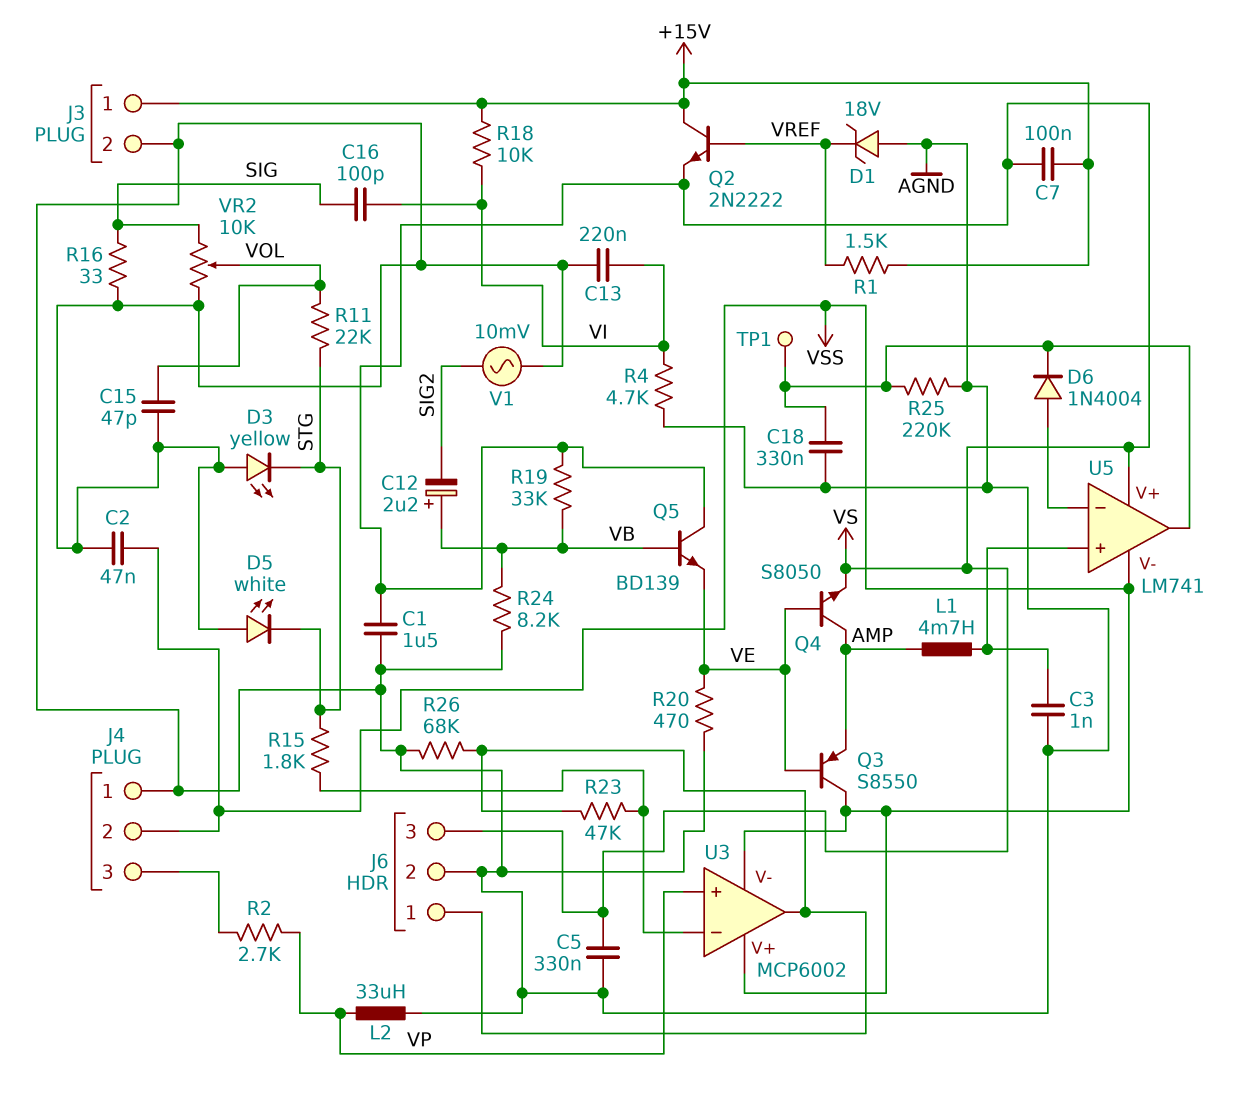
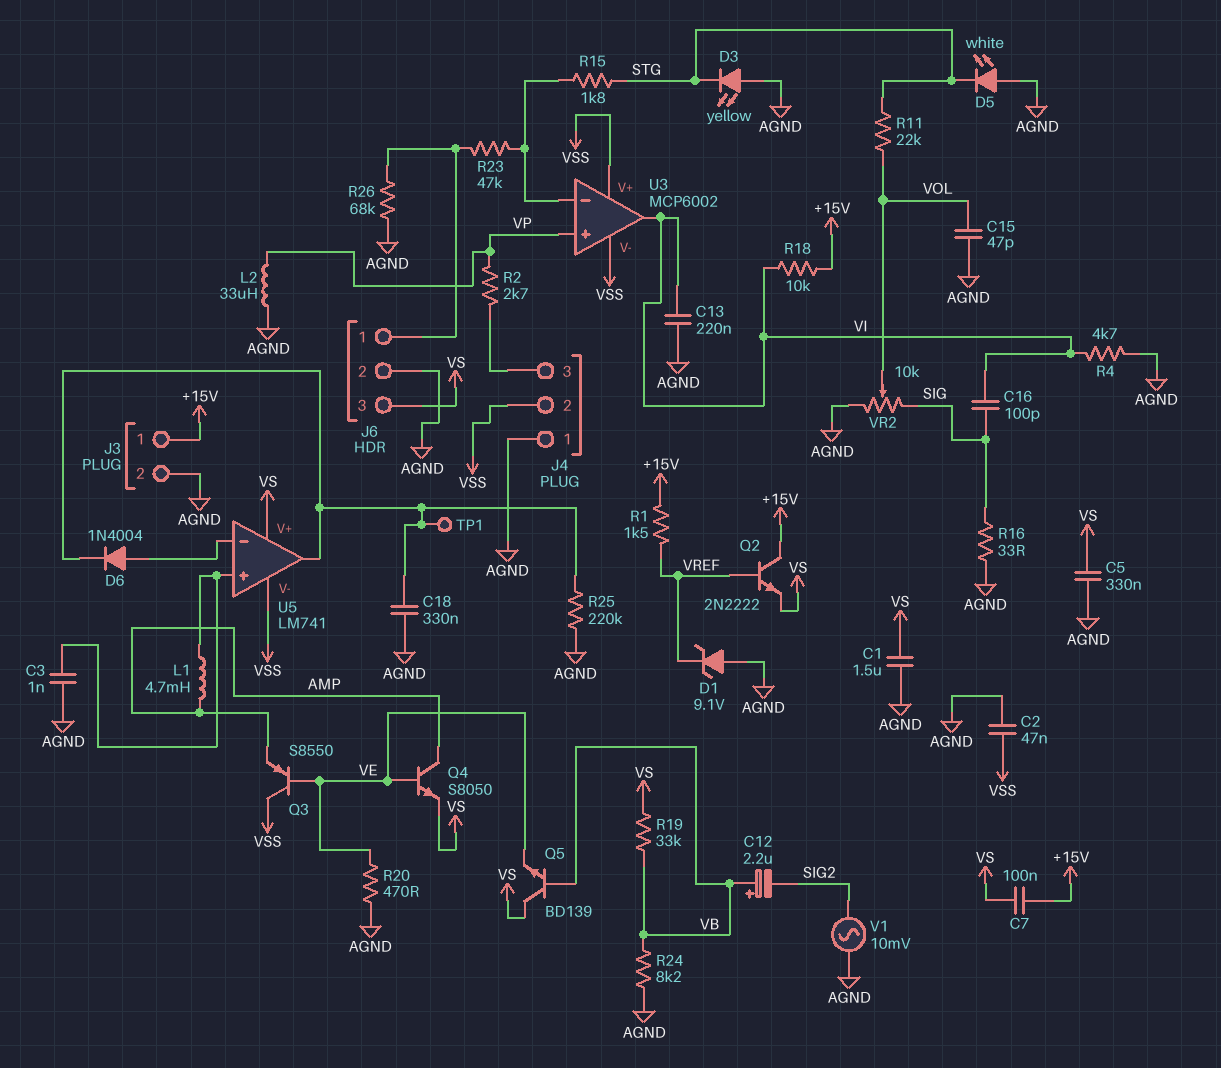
D1: zener 18V (A AGND, K VREF) -> zener 9.1V (A AGND, K VREF)
U3 pin out: J6/1 -> VI

